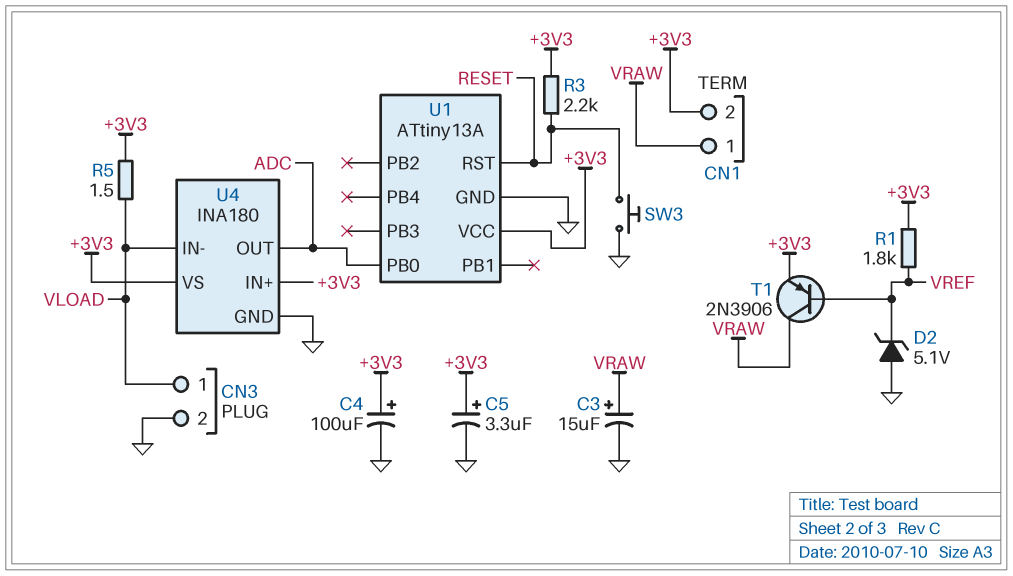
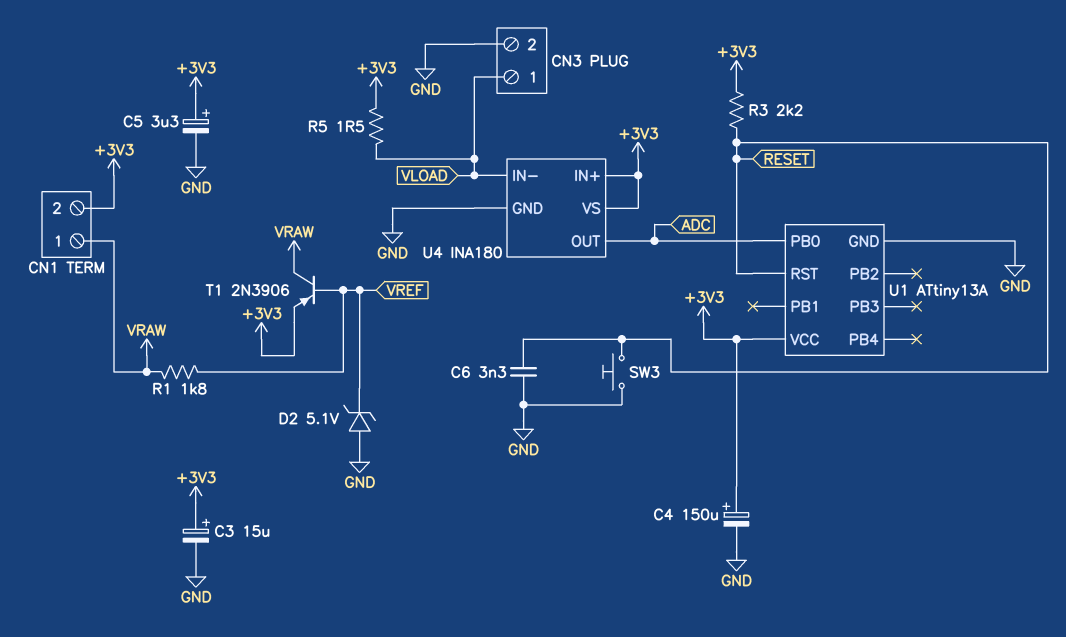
C3: 15uF (plus VRAW, minus GND) -> 15uF (plus +3V3, minus GND)
C4: 100uF (plus +3V3, minus GND) -> 150uF (plus +3V3, minus GND)
C6: none -> 3.3nF (GND, RESET)
R1: 1.8k (+3V3, VREF) -> 1.8k (VRAW, VREF)

